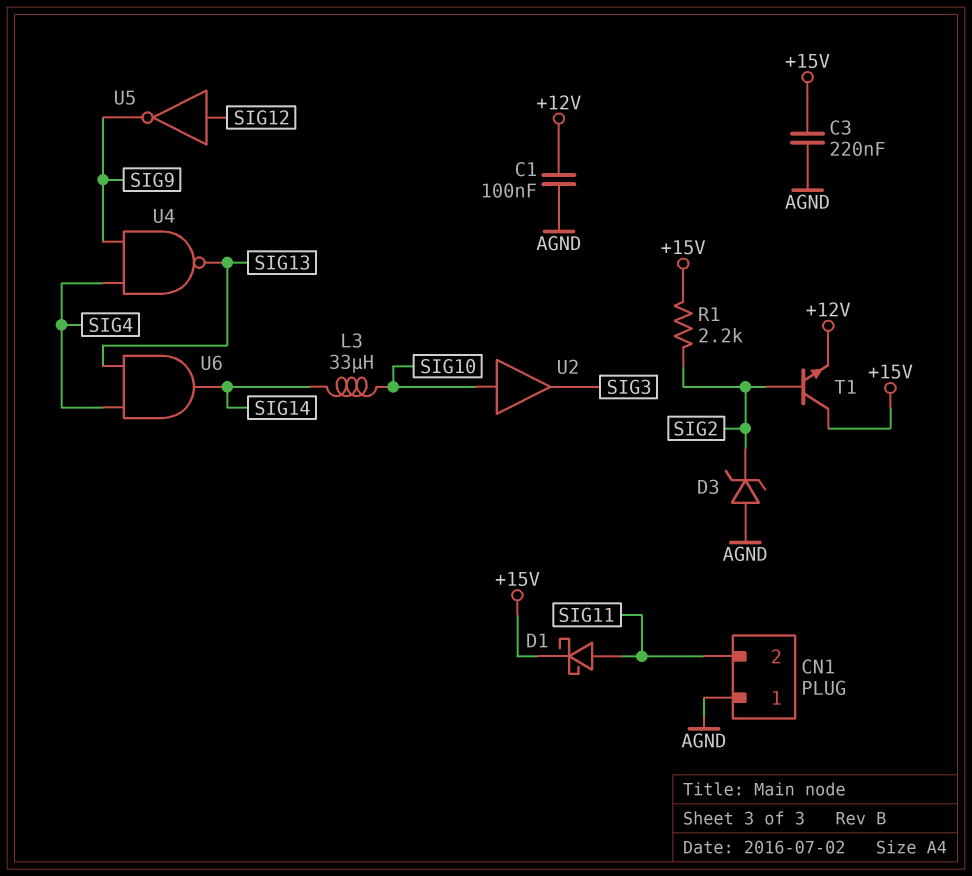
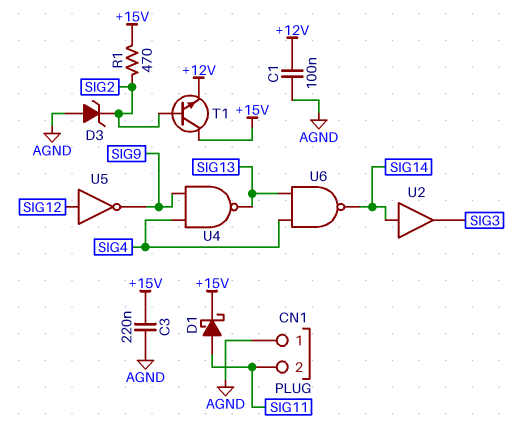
L3: 33uH (SIG10, SIG14) -> none
R1: 2.2k (+15V, SIG2) -> 470 (+15V, SIG2)
U2: buffer (in SIG10, out SIG3) -> buffer (in SIG14, out SIG3)
U6: AND (in SIG4, in SIG13, out SIG14) -> NAND (in SIG4, in SIG13, out SIG14)

